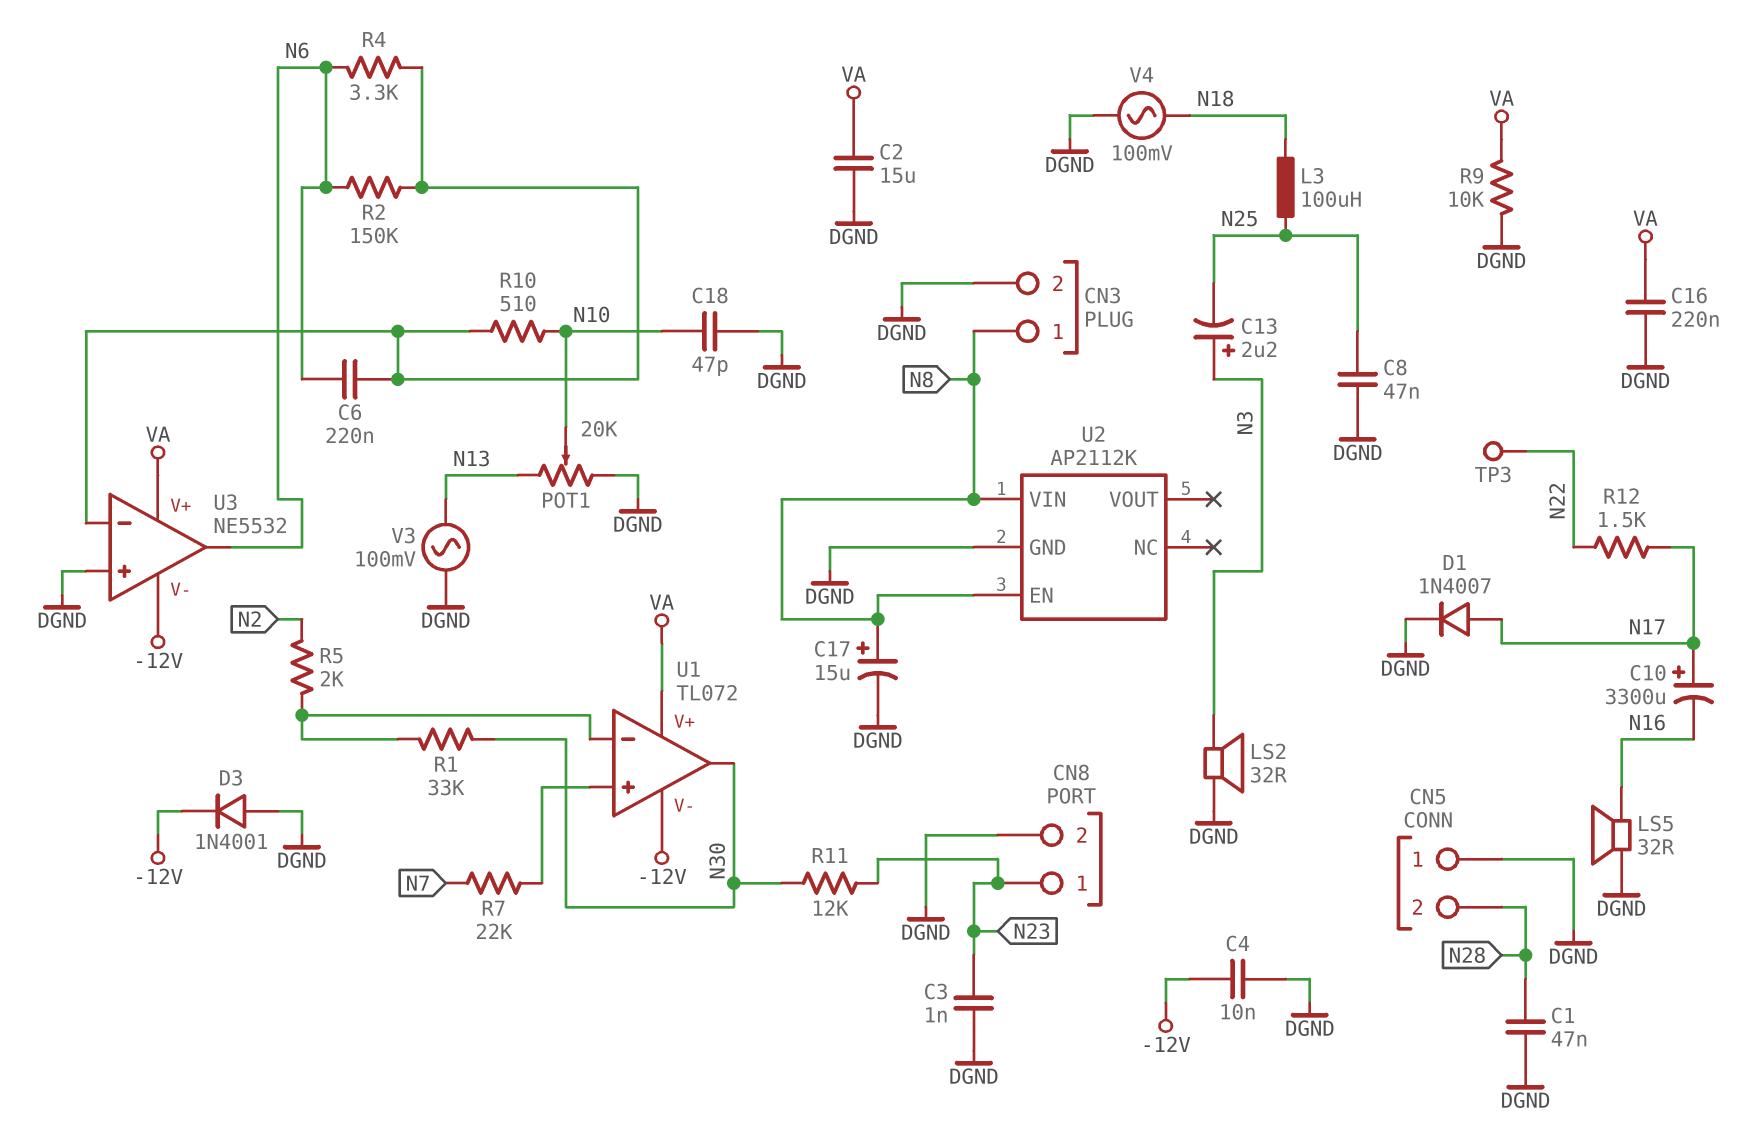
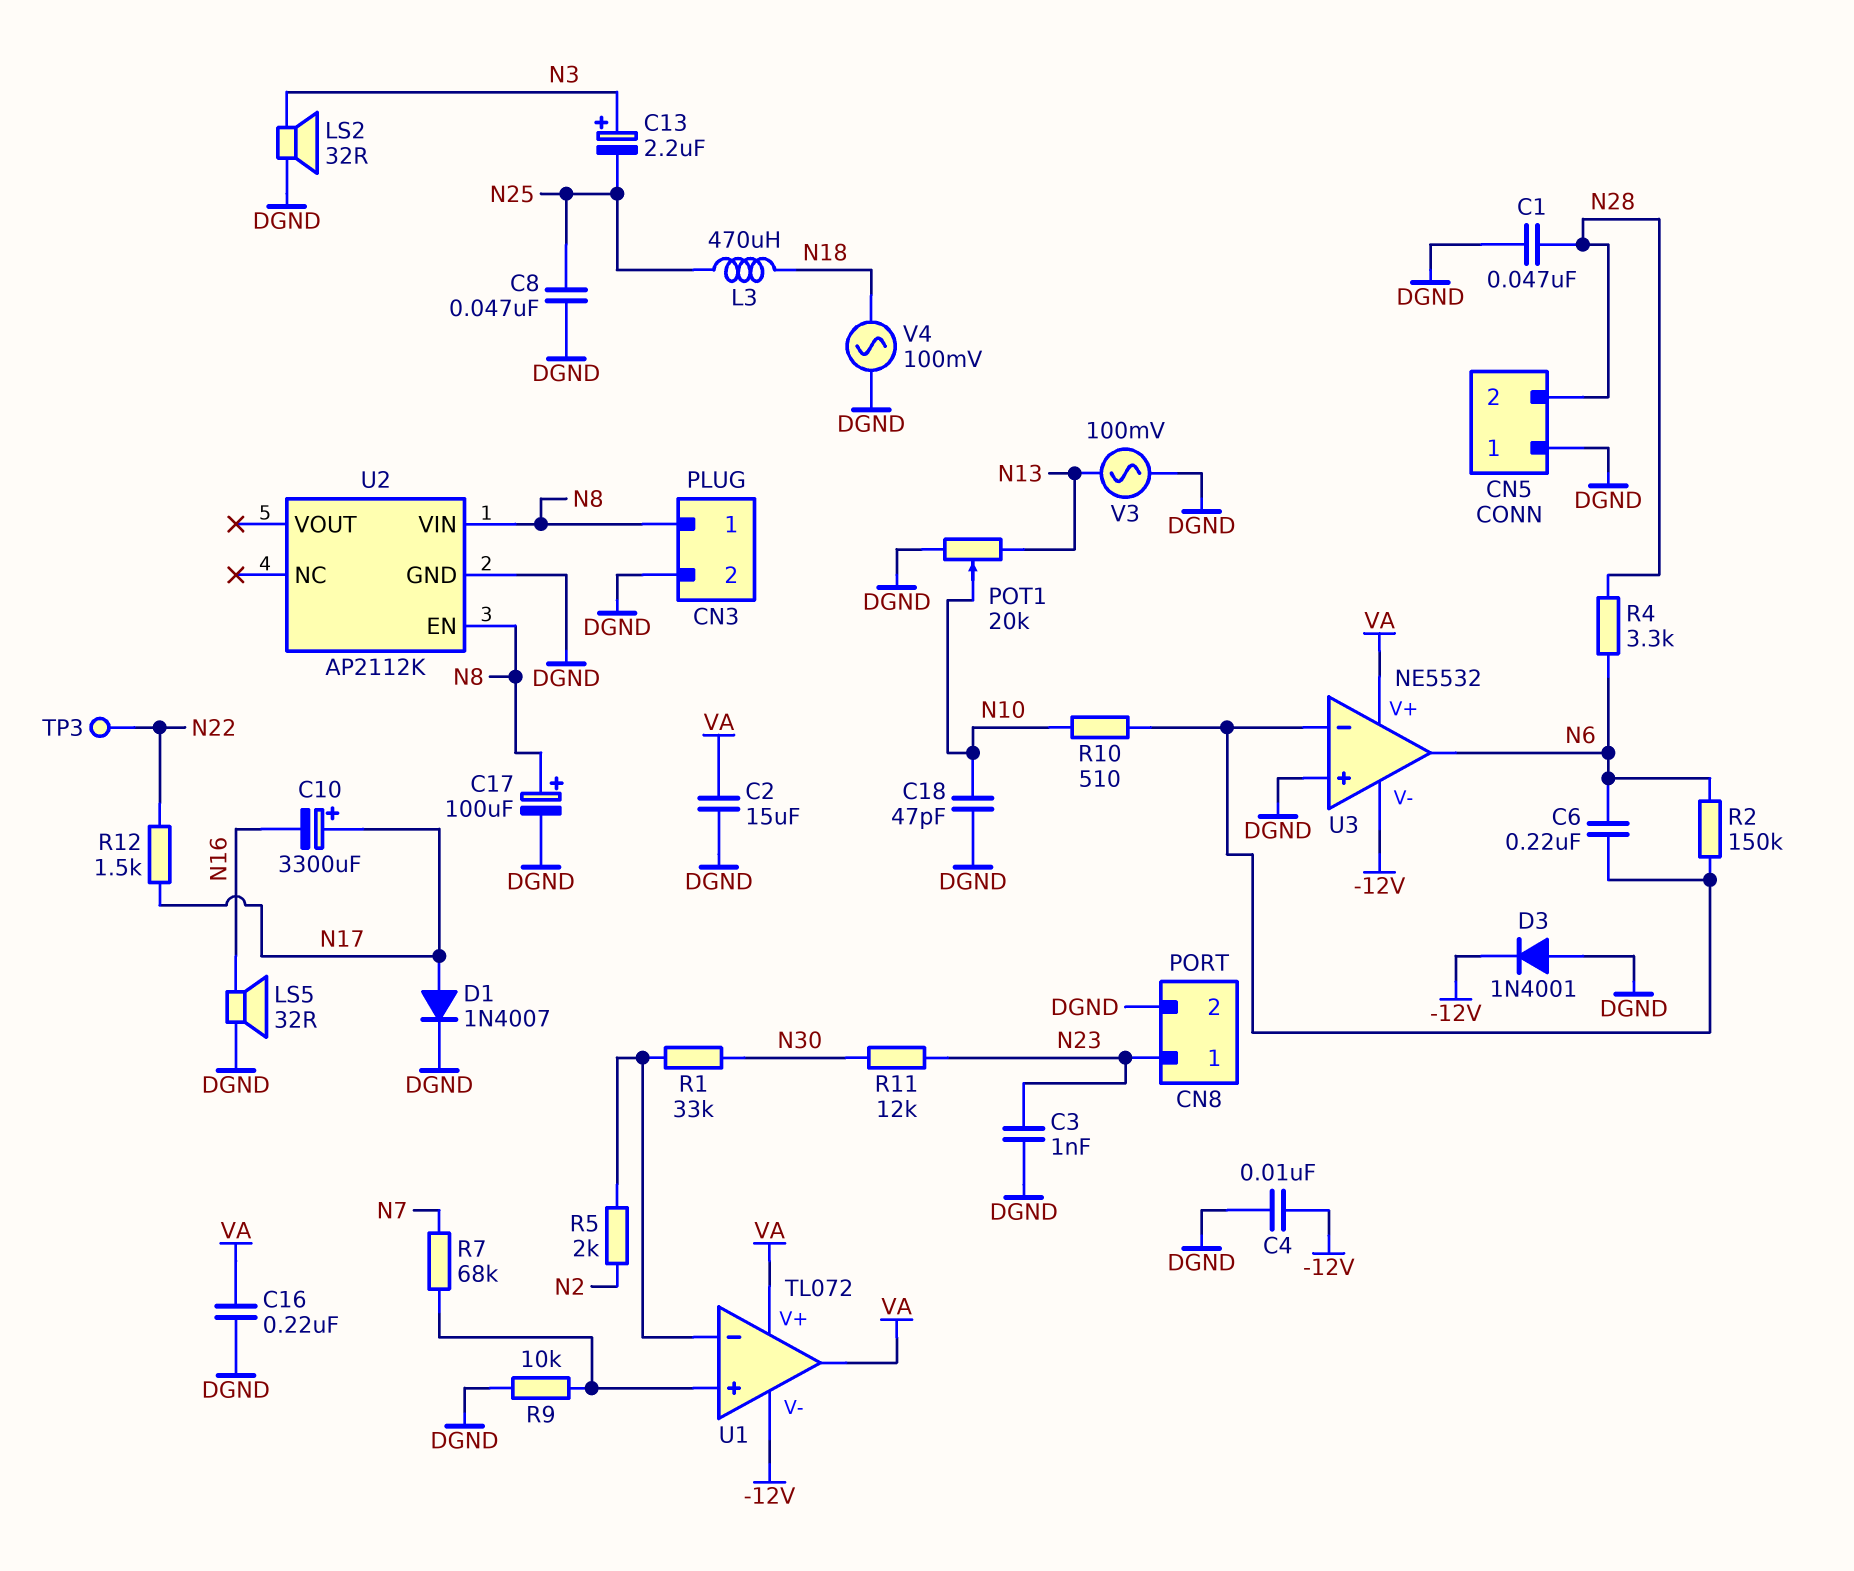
C17: 15uF (plus N8, minus DGND) -> 100uF (plus N8, minus DGND)
L3: 100uH (N18, N25) -> 470uH (N18, N25)
R4: 3.3k (N6, U3/in-) -> 3.3k (N6, N28)
R7: 22k (N7, U1/in+) -> 68k (N7, U1/in+)
R9: 10k (DGND, VA) -> 10k (DGND, U1/in+)
U1 pin out: N30 -> VA

